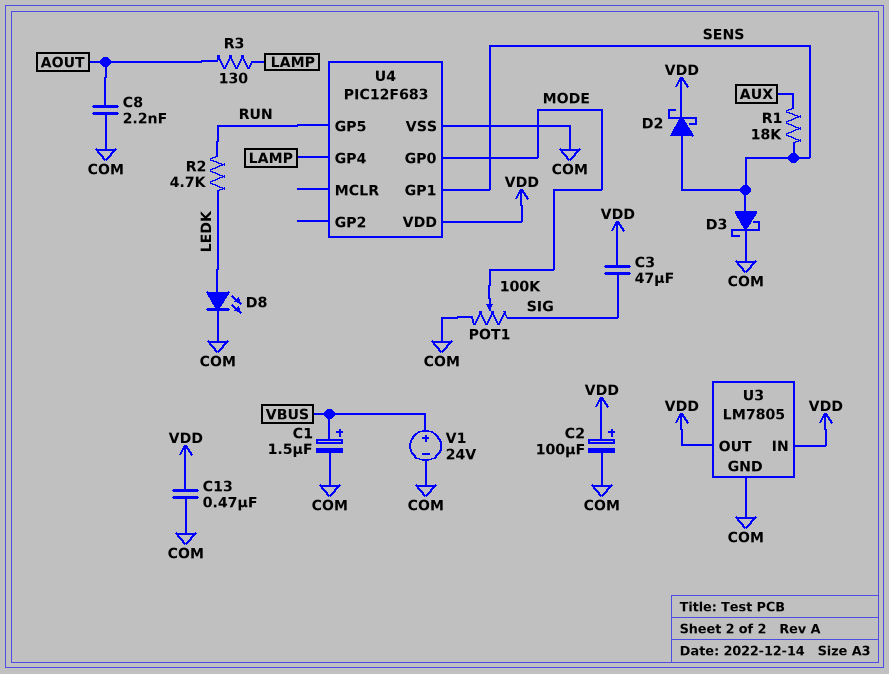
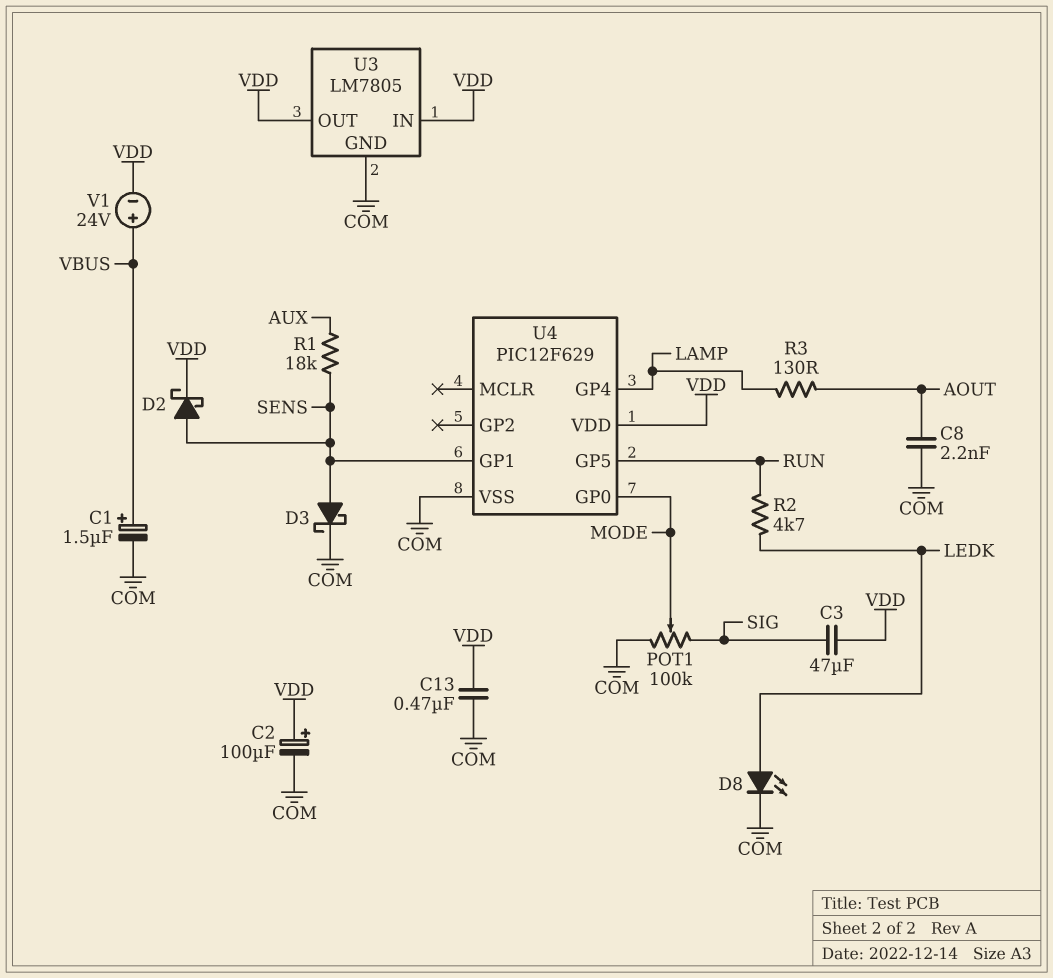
U4: PIC12F683 -> PIC12F629
V1: 24V (plus VBUS, minus COM) -> 24V (plus VBUS, minus VDD)

